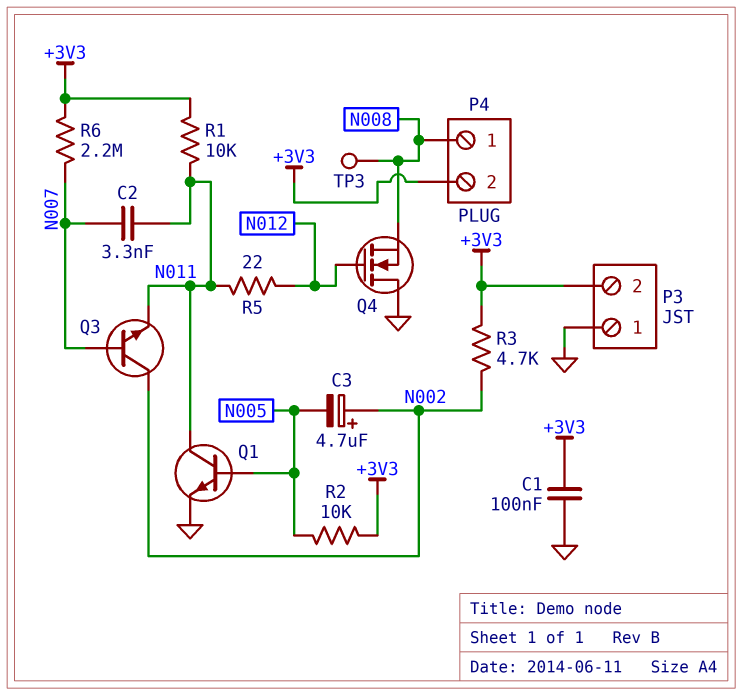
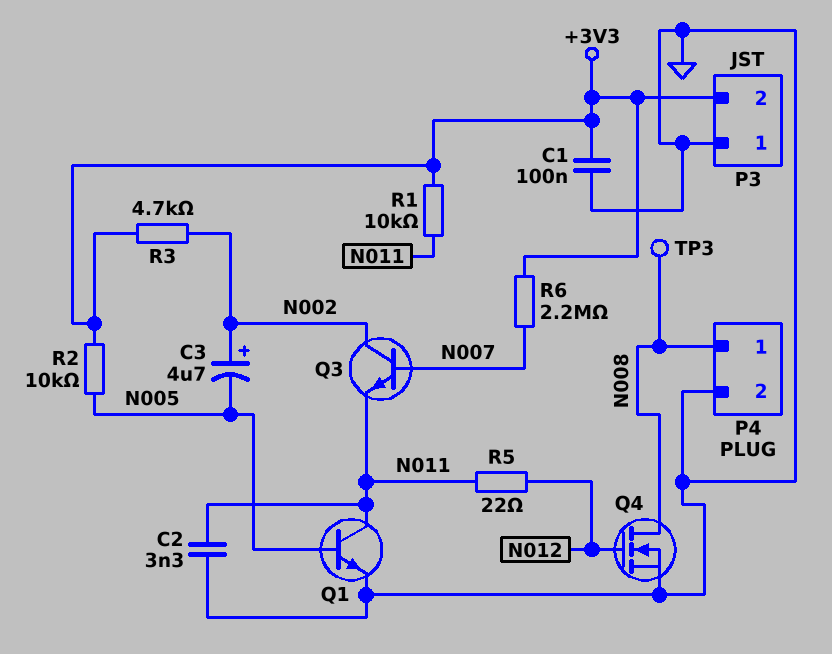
C2: 3.3nF (N007, N011) -> 3.3nF (GND, N011)
P4 pin 2: +3V3 -> GND
Q4: NMOS (G N012, D GND, S N008) -> NMOS (G N012, D N008, S GND)

